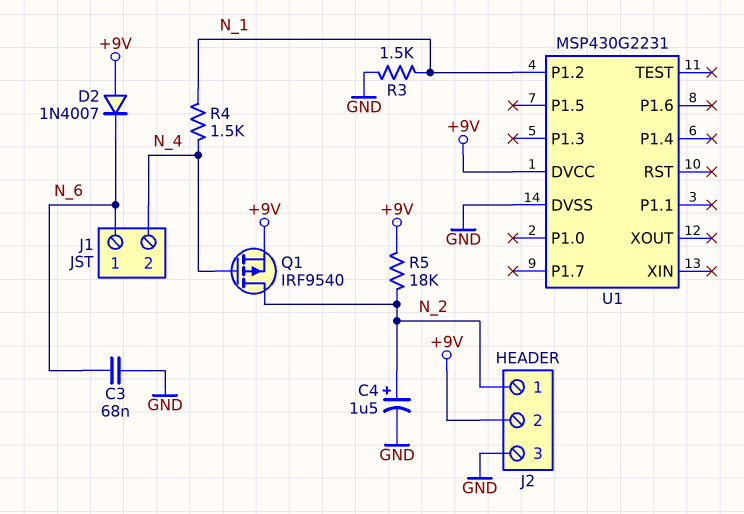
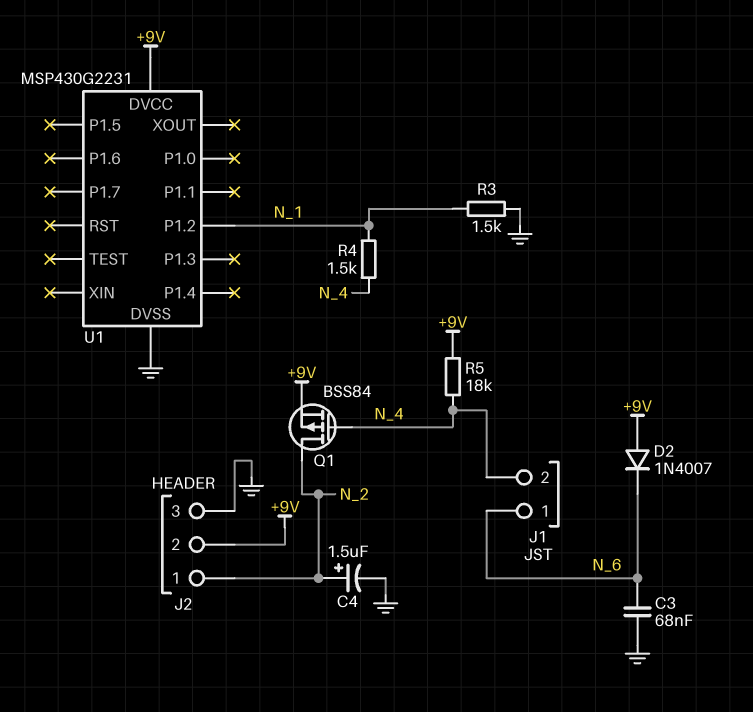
Q1: PMOS IRF9540 (G N_4, D N_2, S +9V) -> PMOS BSS84 (G N_4, D N_2, S +9V)
R5: 18k (+9V, N_2) -> 18k (+9V, N_4)

